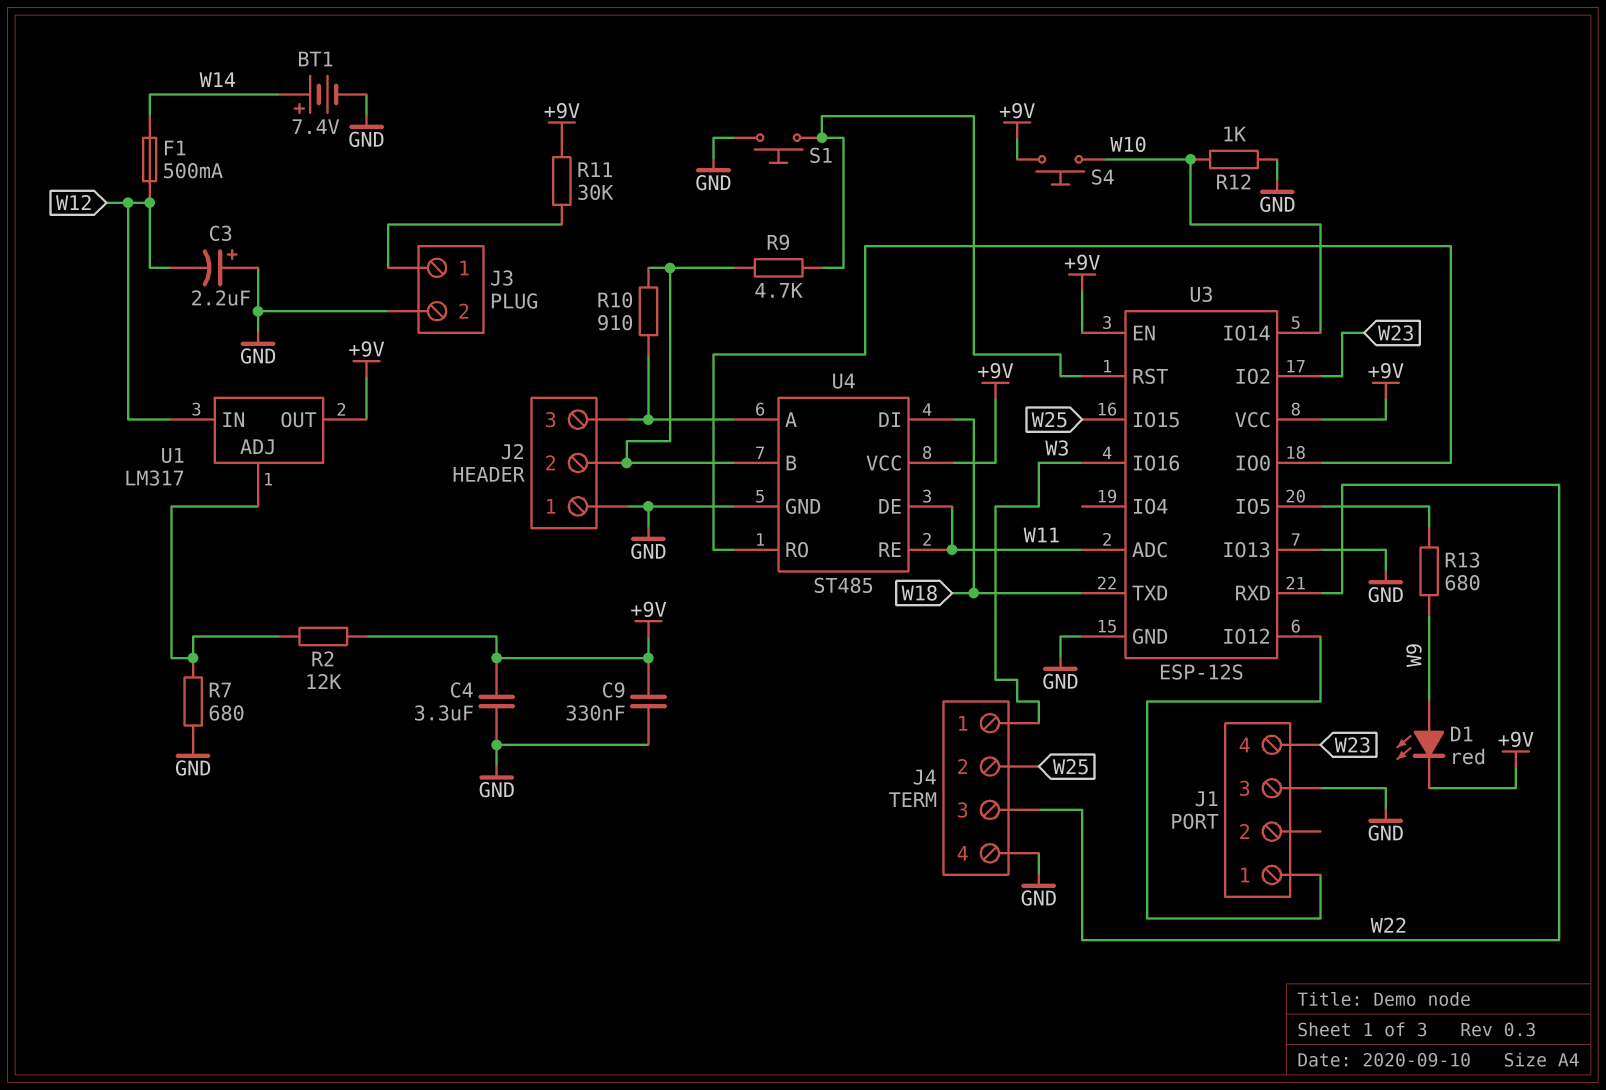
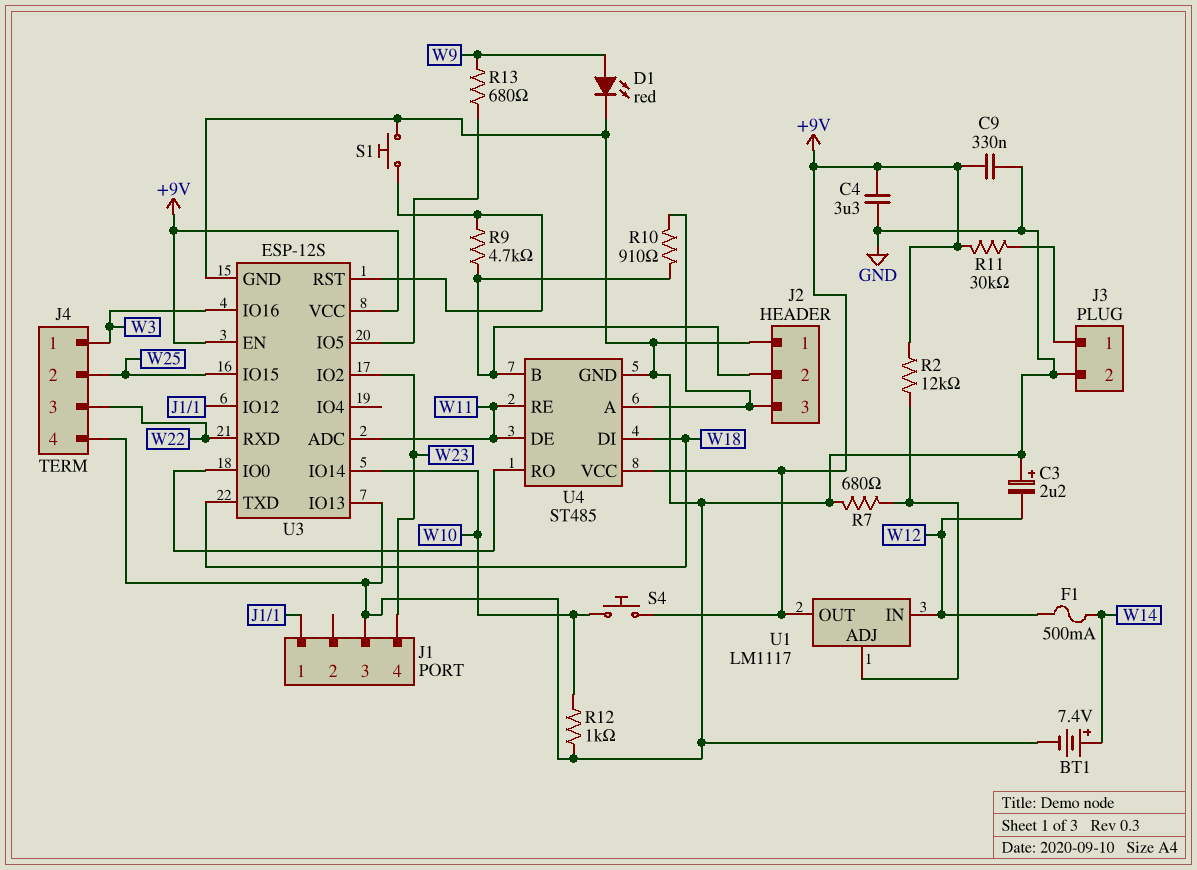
D1: LED red (A W9, K +9V) -> LED red (A W9, K GND)
U1: LM317 -> LM1117

